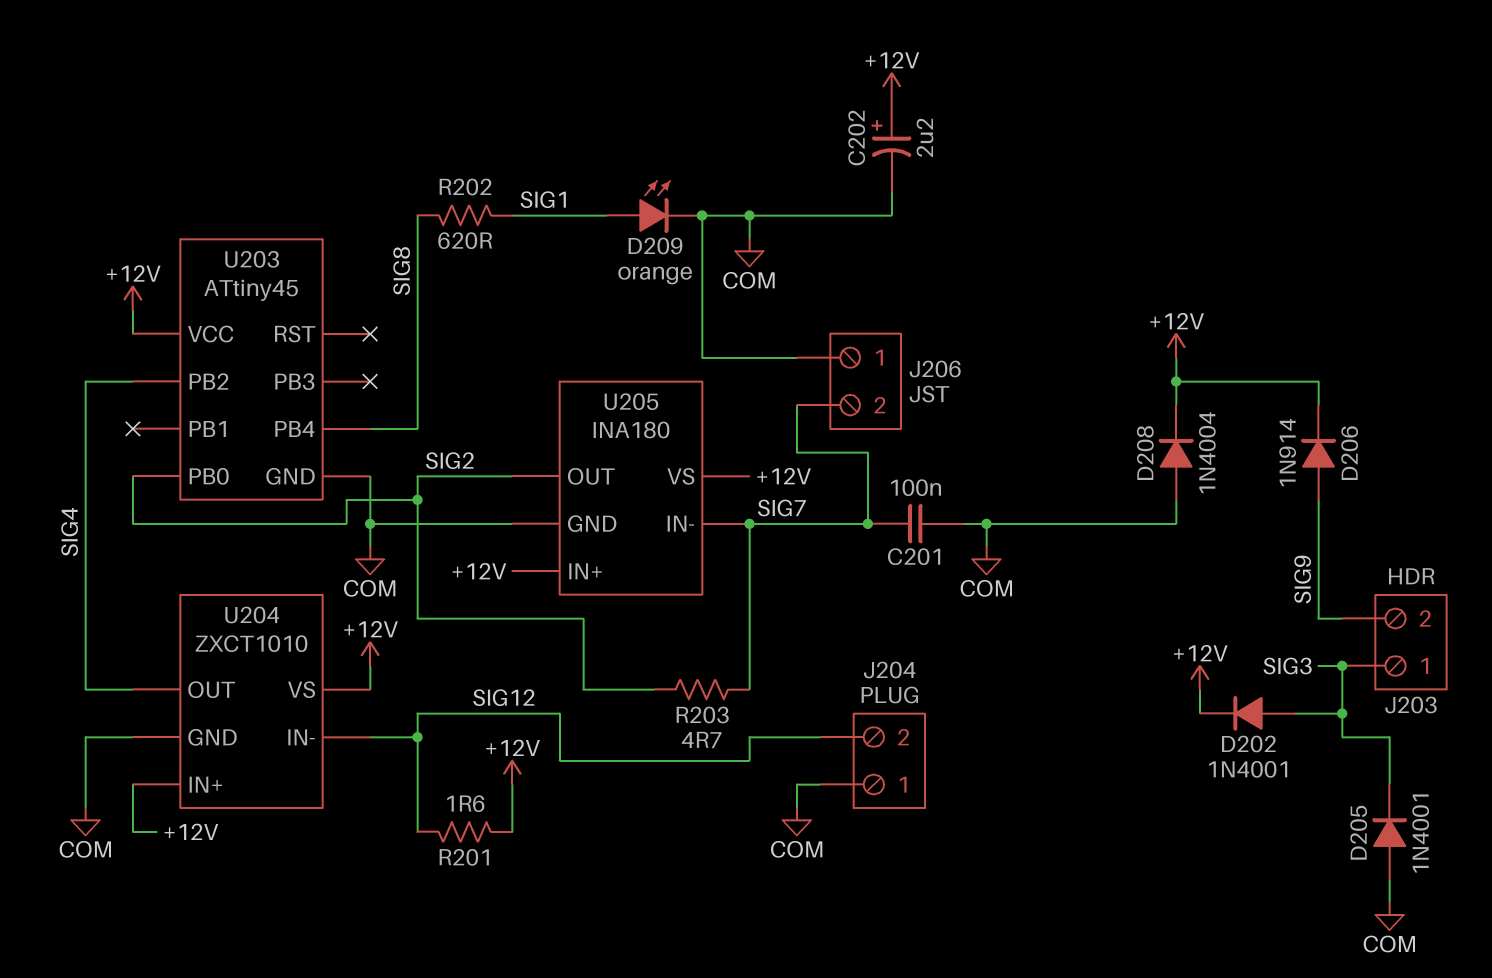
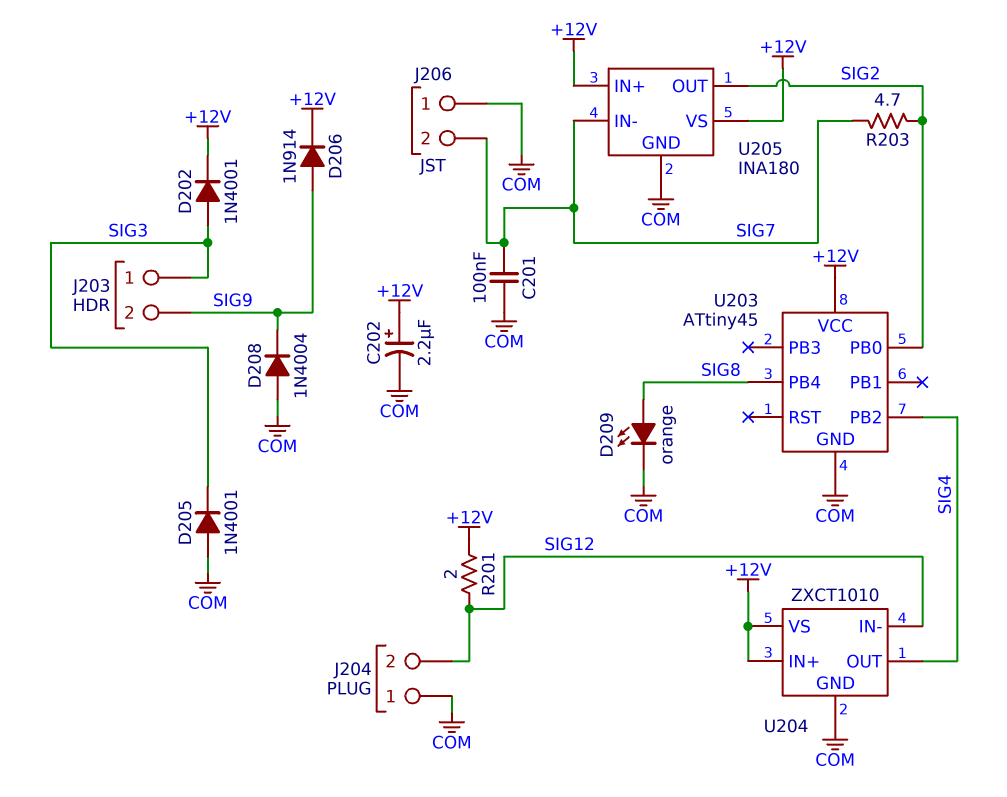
D208: diode 1N4004 (A COM, K +12V) -> diode 1N4004 (A COM, K SIG9)
D209: LED orange (A SIG1, K COM) -> LED orange (A SIG8, K COM)
R201: 1.6 (+12V, SIG12) -> 2 (+12V, SIG12)
R202: 620 (SIG1, SIG8) -> none

